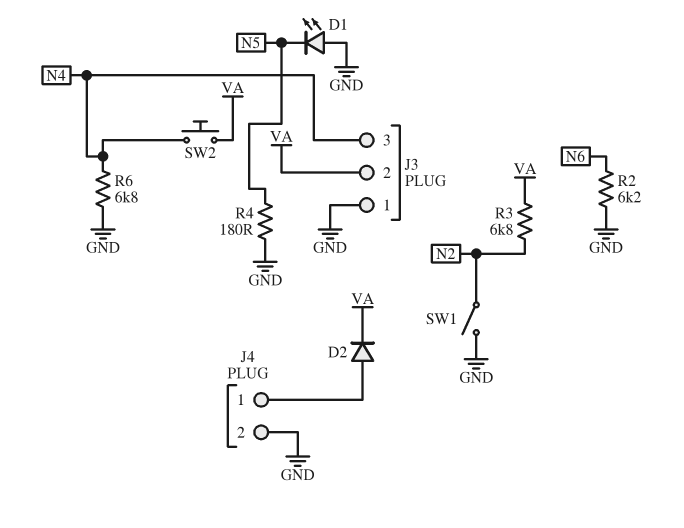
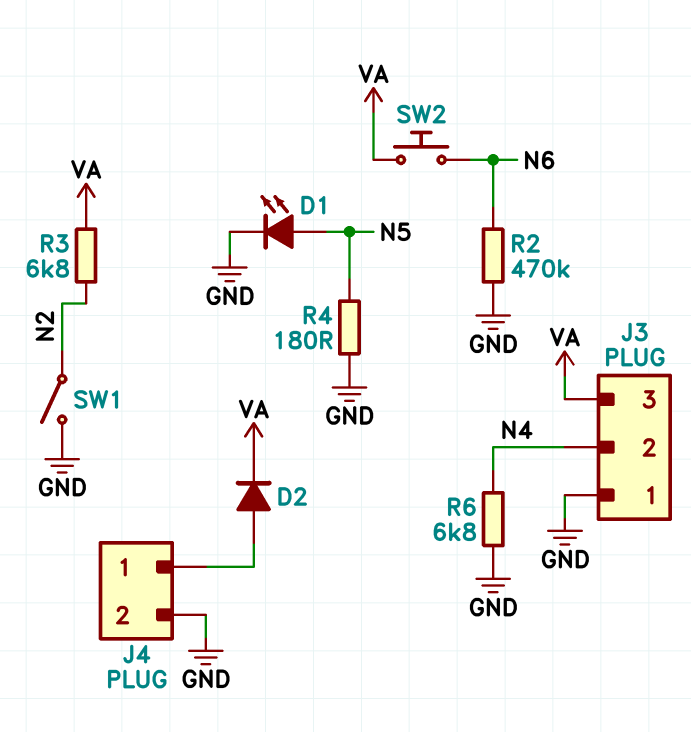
D1: LED (A GND, K N5) -> LED (A N5, K GND)
J3 pin 2: VA -> N4
J3 pin 3: N4 -> VA
R2: 6.2k (GND, N6) -> 470k (GND, N6)
SW2: button (N4, VA) -> button (N6, VA)

